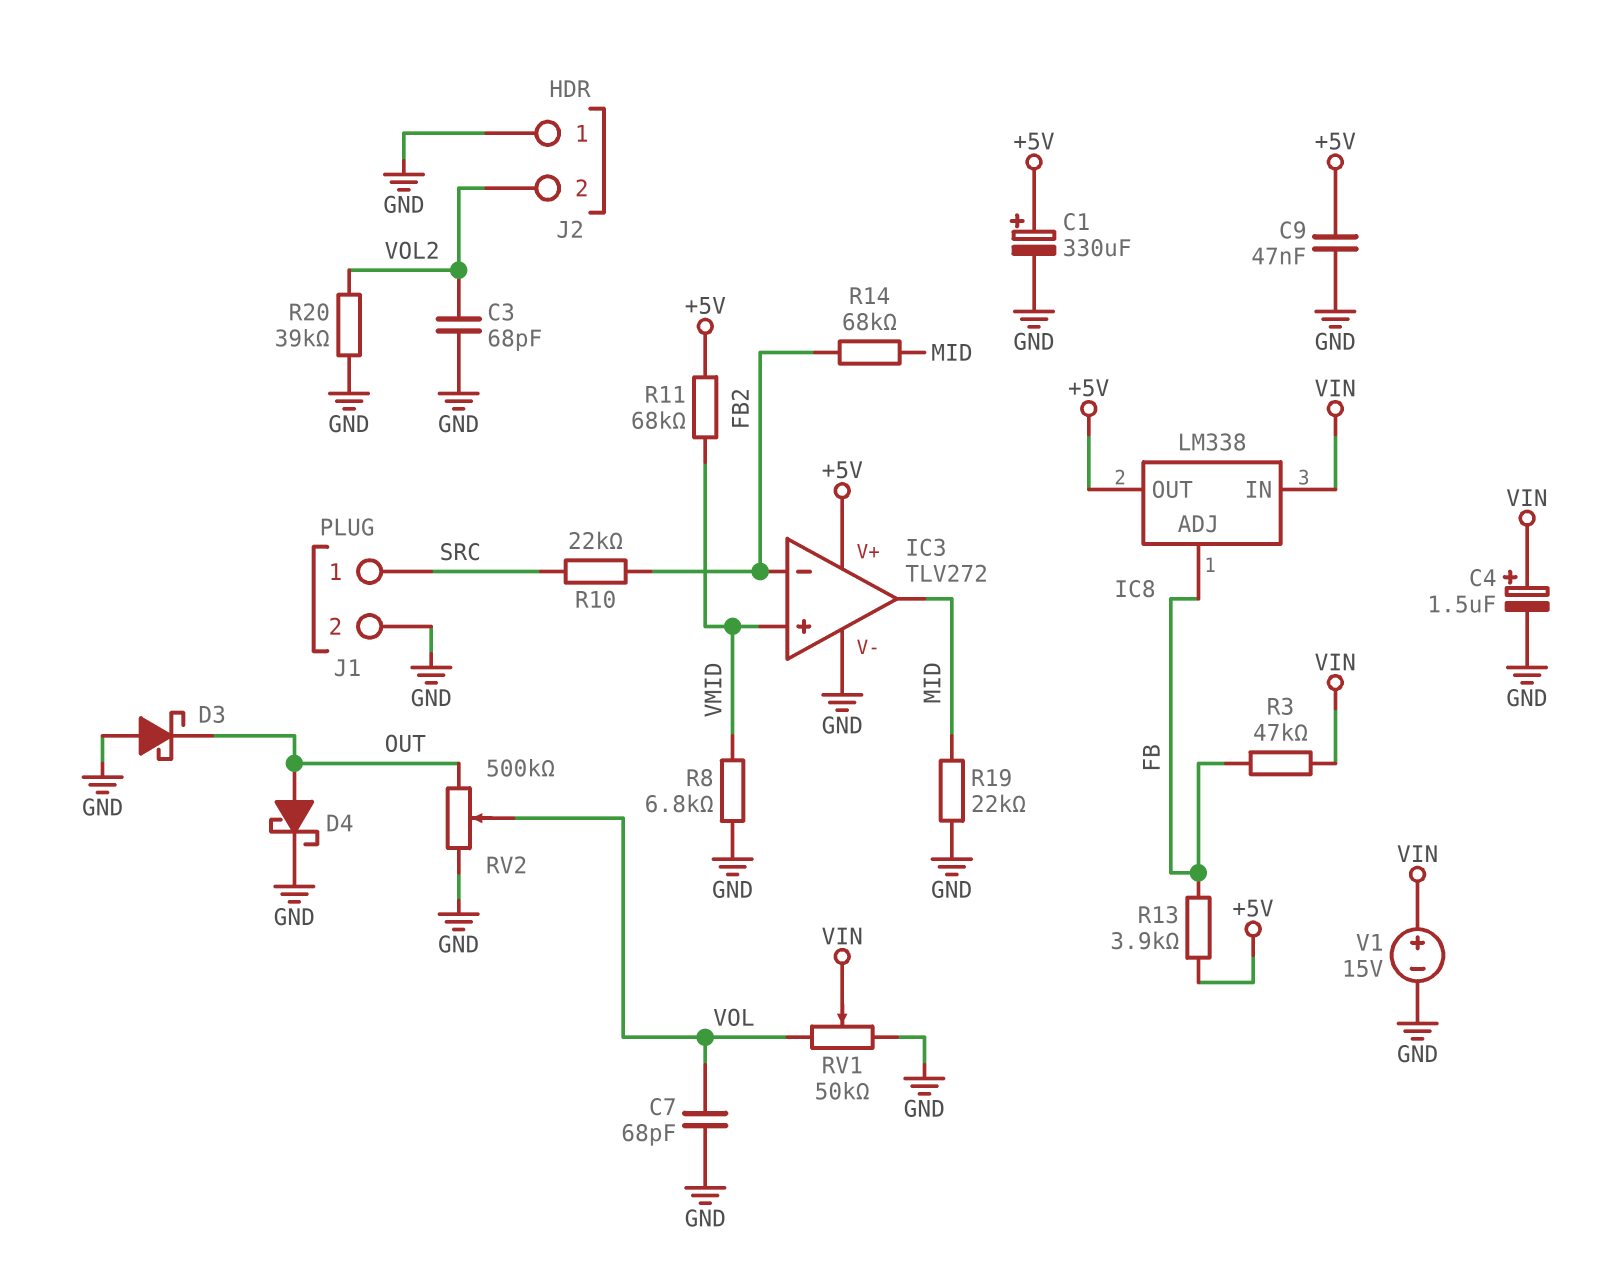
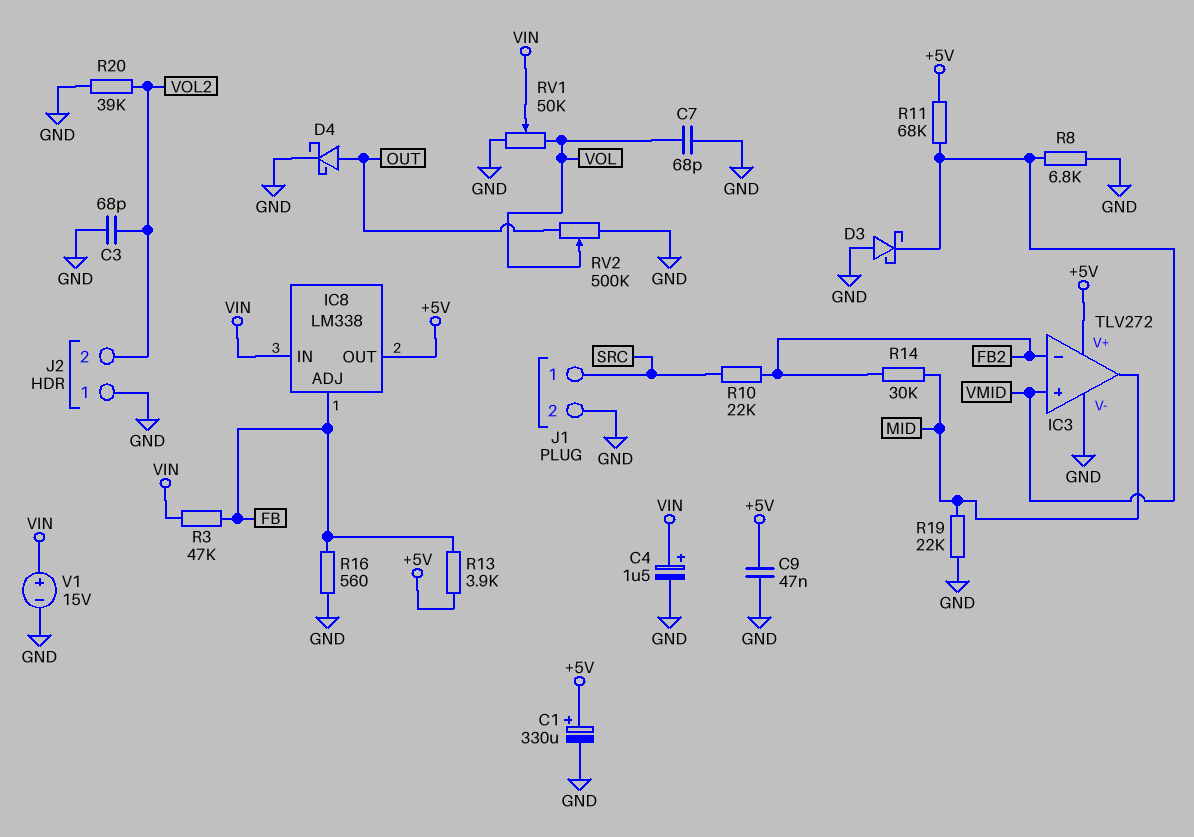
D3: schottky (A GND, K OUT) -> schottky (A GND, K VMID)
R14: 68k (FB2, MID) -> 30k (FB2, MID)
R16: none -> 560 (FB, GND)

